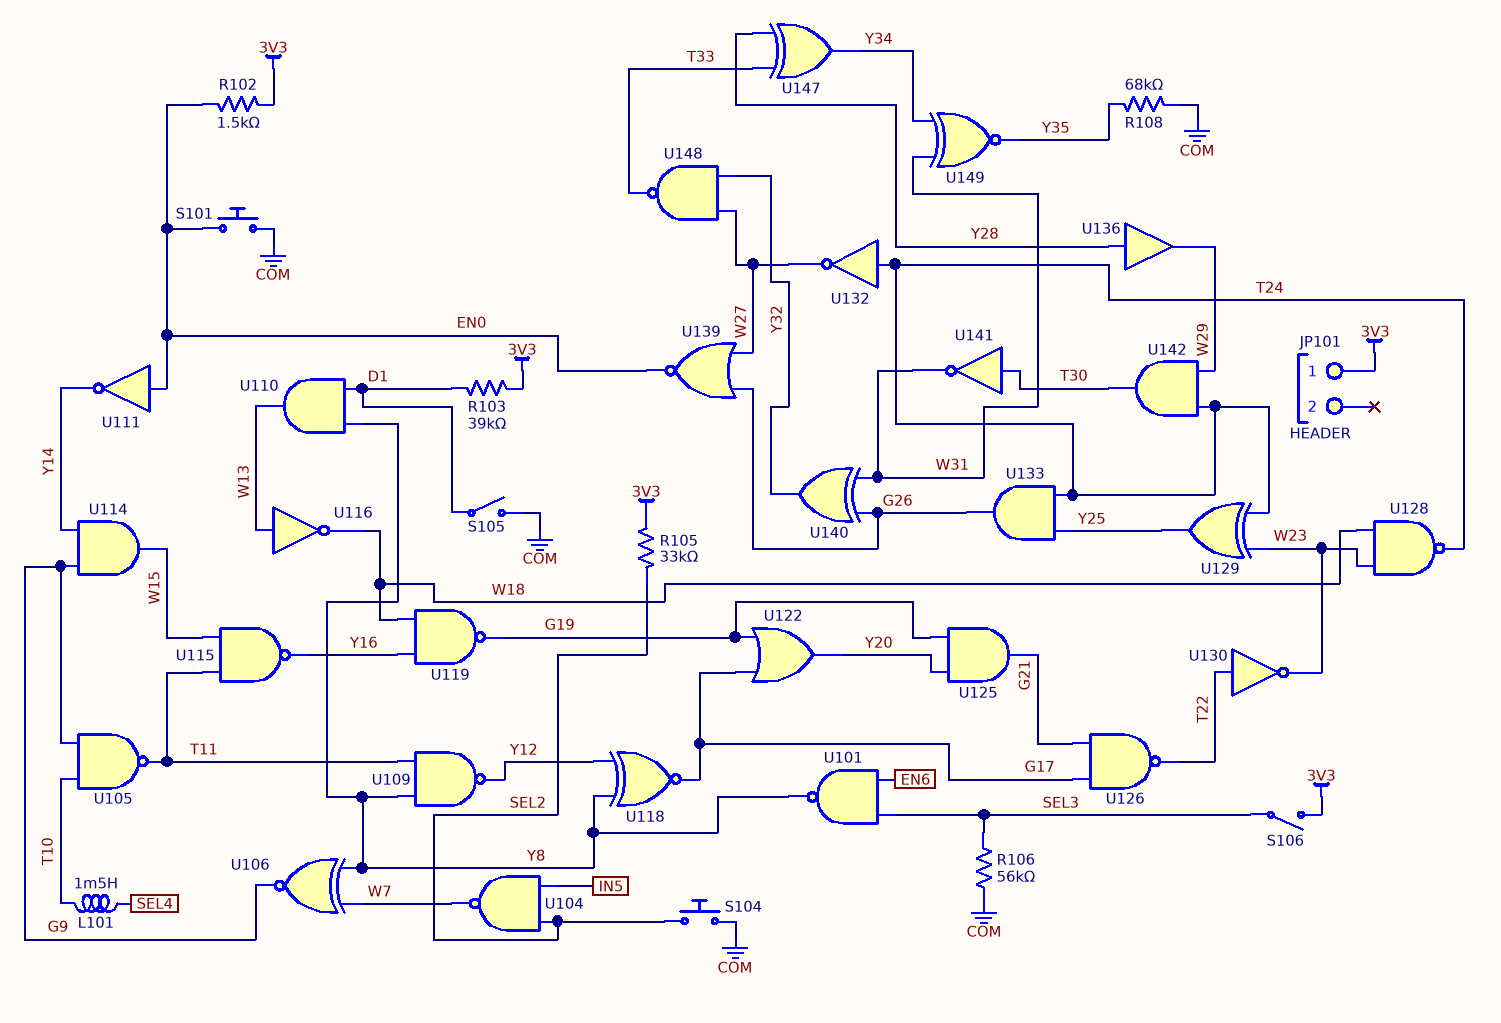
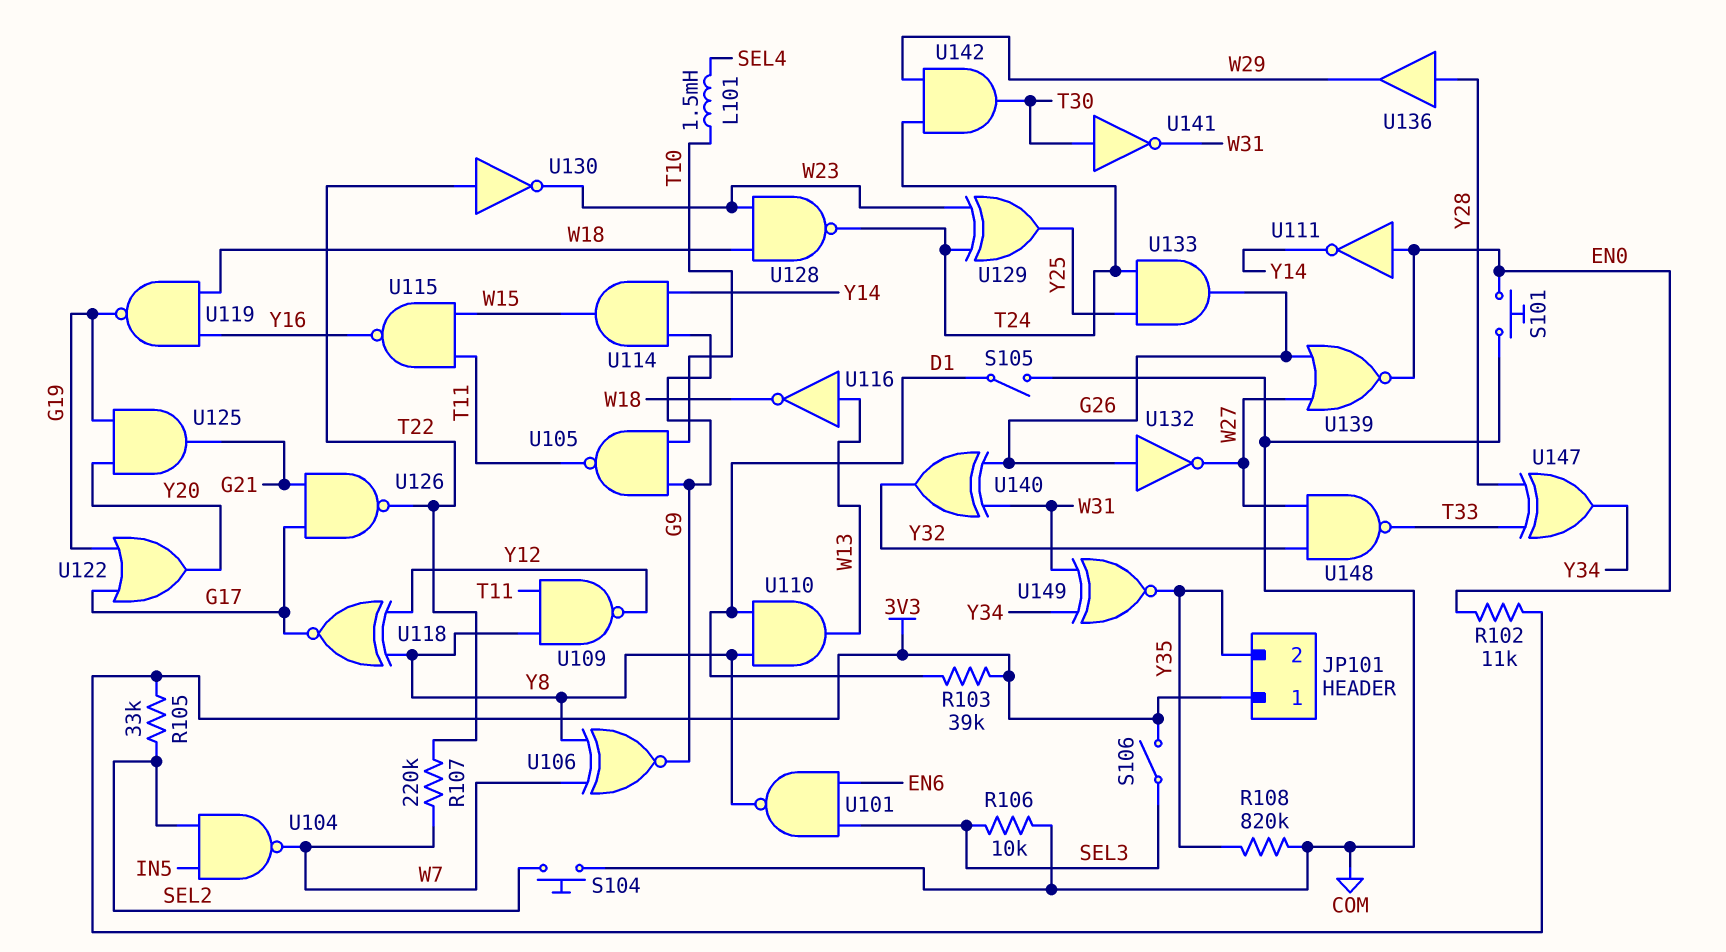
JP101 pin 2: none -> Y35
R102: 1.5k (3V3, EN0) -> 11k (3V3, EN0)
R106: 56k (COM, SEL3) -> 10k (COM, SEL3)
R107: none -> 220k (T22, W7)
R108: 68k (COM, Y35) -> 820k (COM, Y35)
U132: NOT (in T24, out W27) -> NOT (in G26, out W27)

